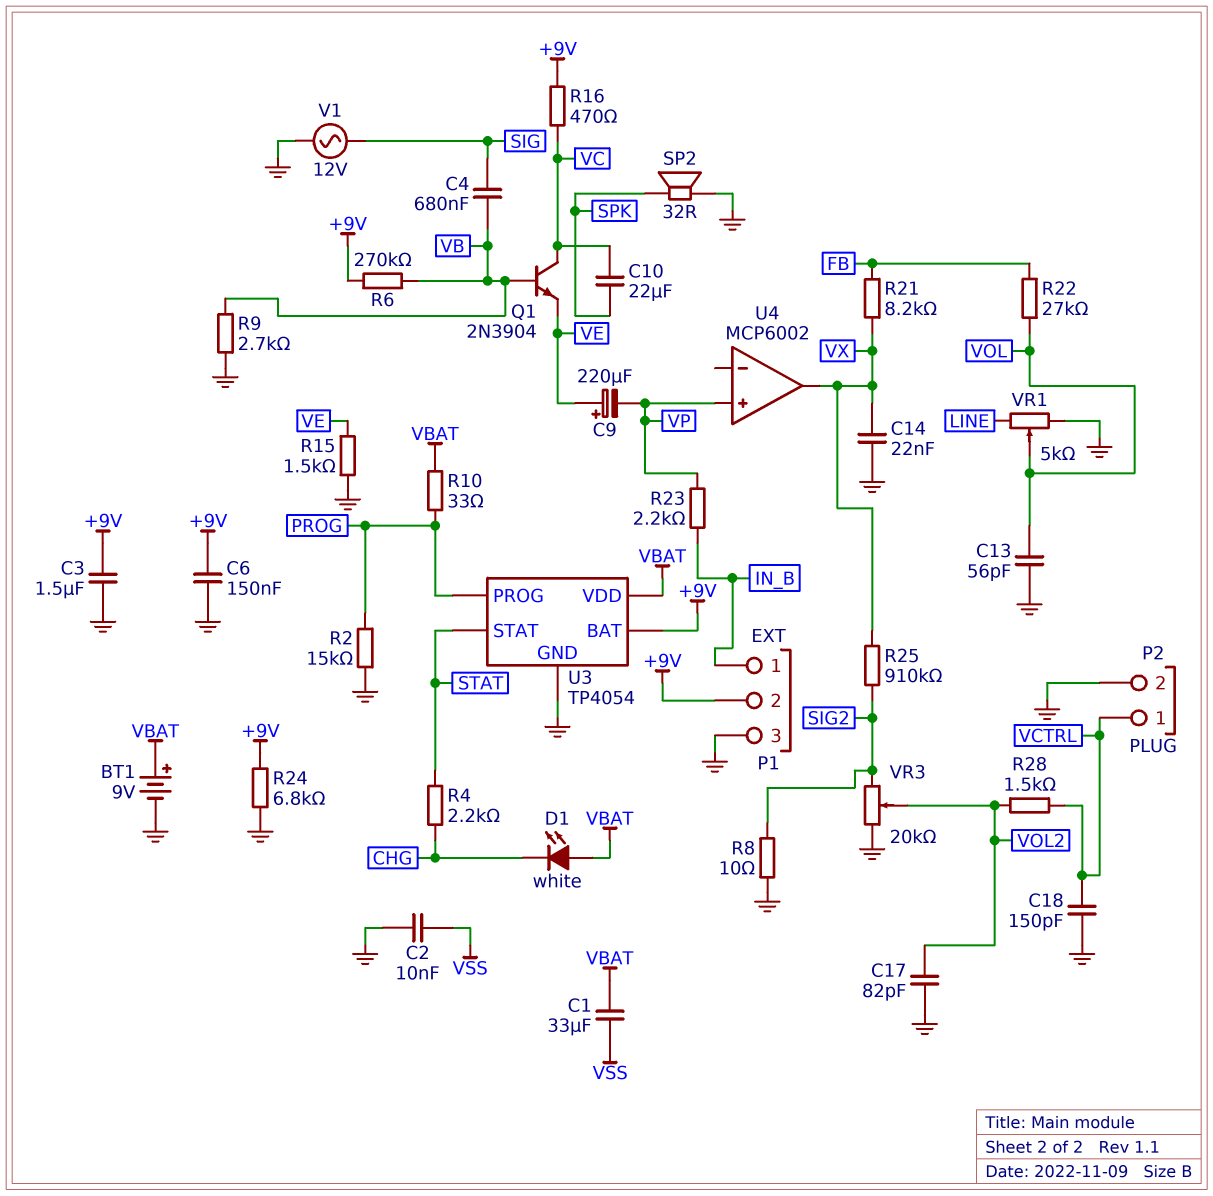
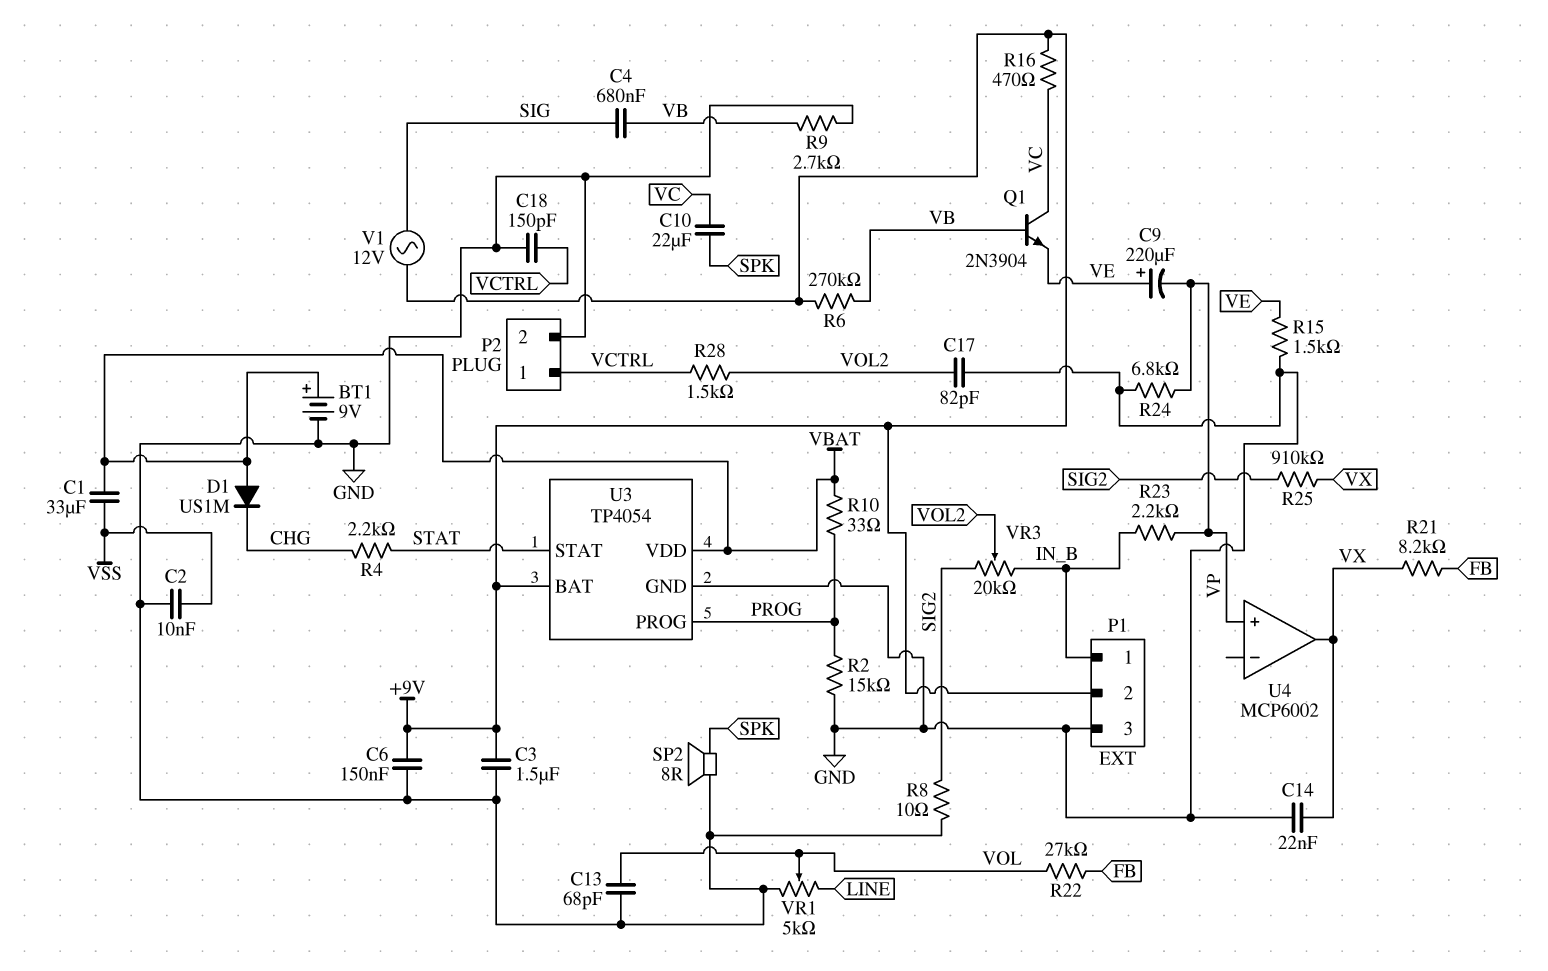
C13: 56pF (GND, VOL) -> 68pF (GND, VOL)
D1: LED white (A VBAT, K CHG) -> diode US1M (A VBAT, K CHG)
R24: 6.8k (+9V, GND) -> 6.8k (GND, VP)
SP2: speaker 32R (GND, SPK) -> speaker 8R (GND, SPK)
V1: AC 12V (GND, SIG) -> AC 12V (+9V, SIG)
VR3: 20k (GND, SIG2, wiper VOL2) -> 20k (IN_B, SIG2, wiper VOL2)

